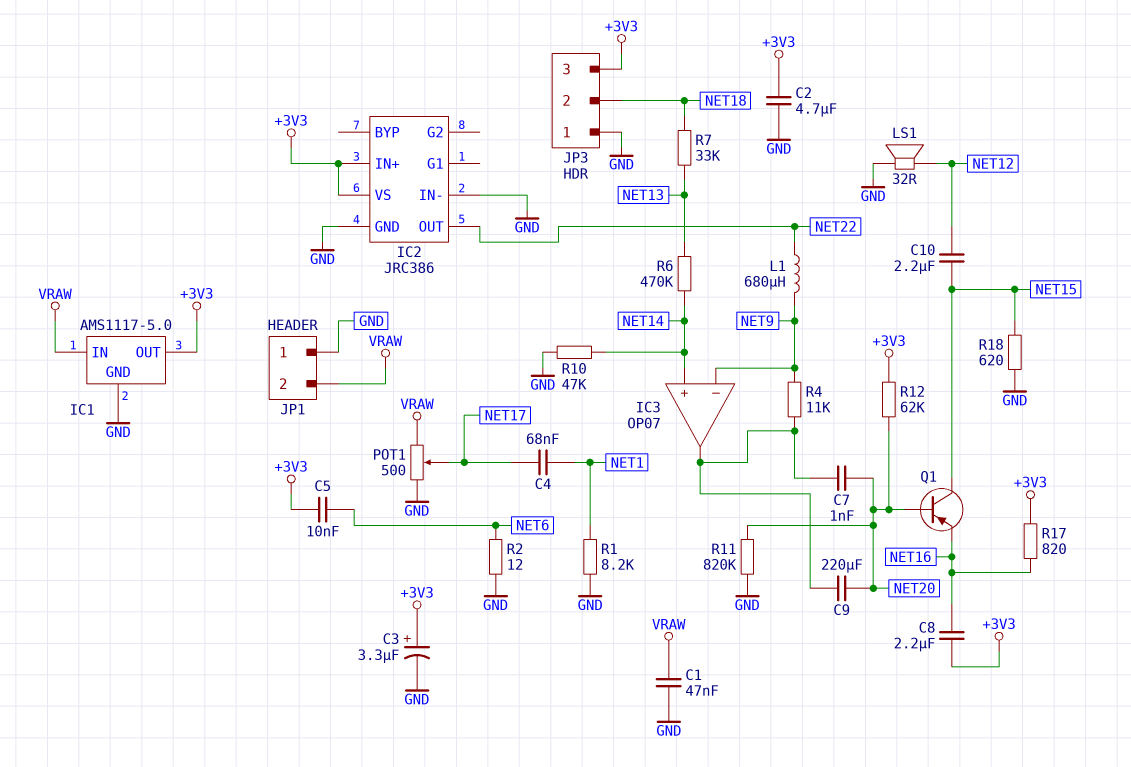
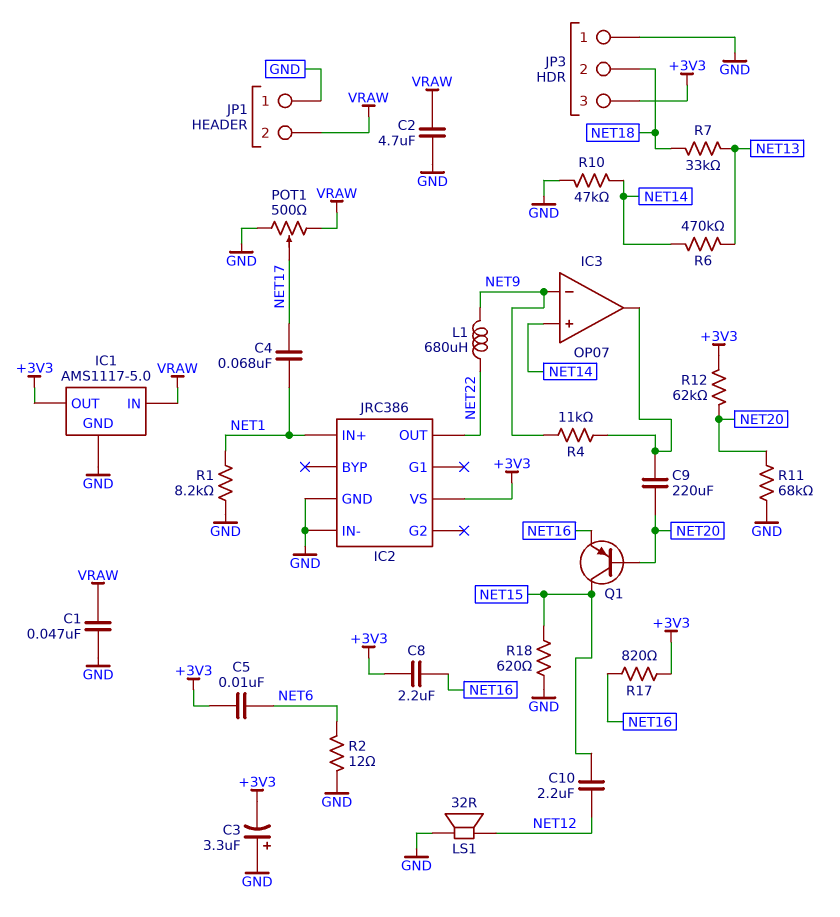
C2: 4.7uF (+3V3, GND) -> 4.7uF (GND, VRAW)
C3: 3.3uF (plus +3V3, minus GND) -> 3.3uF (plus GND, minus +3V3)
C7: 1nF (IC3/out, NET20) -> none
IC2 pin IN+: +3V3 -> NET1
R11: 820k (GND, NET20) -> 68k (GND, NET20)

